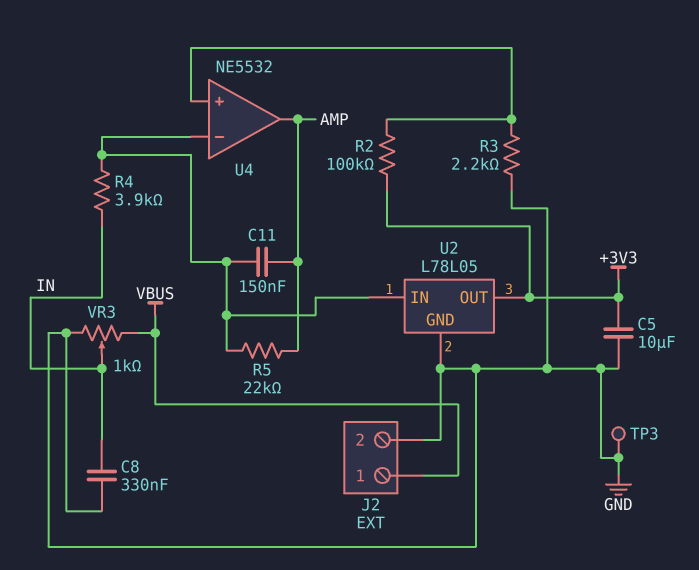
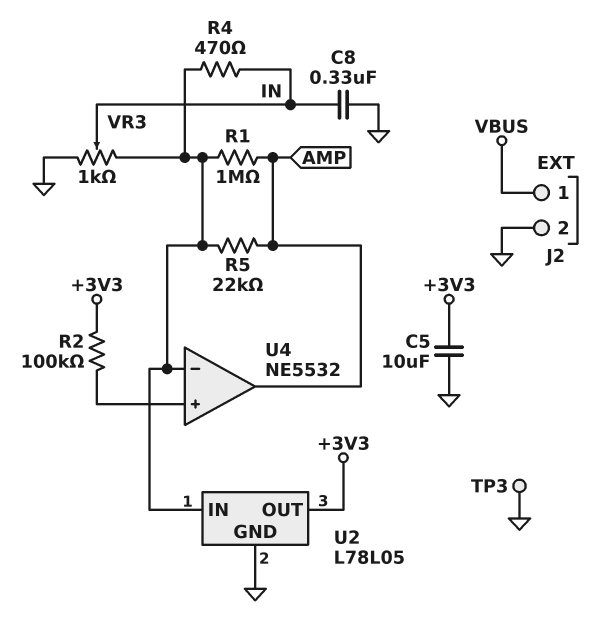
C11: 150nF (AMP, U2/IN) -> none
R1: none -> 1M (AMP, U2/IN)
R3: 2.2k (GND, U4/in+) -> none
R4: 3.9k (IN, U2/IN) -> 470 (IN, U2/IN)
VR3: 1k (GND, VBUS, wiper IN) -> 1k (GND, U2/IN, wiper IN)

